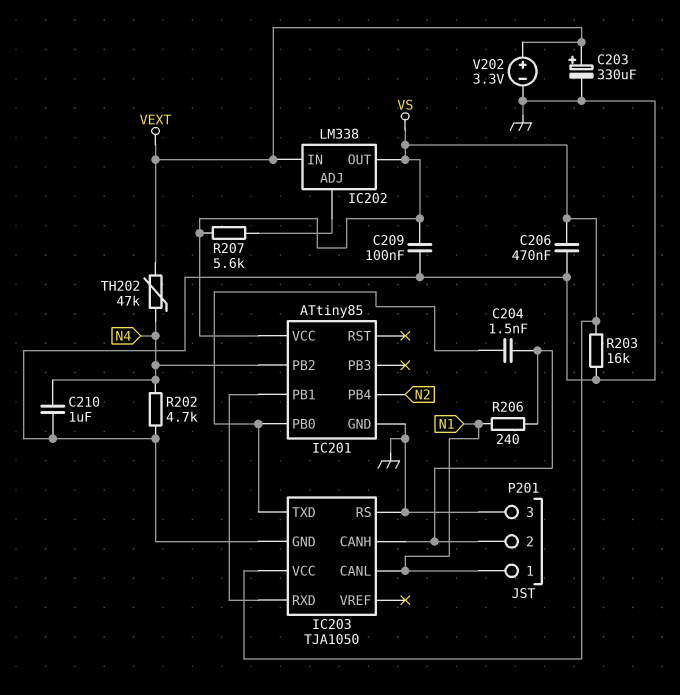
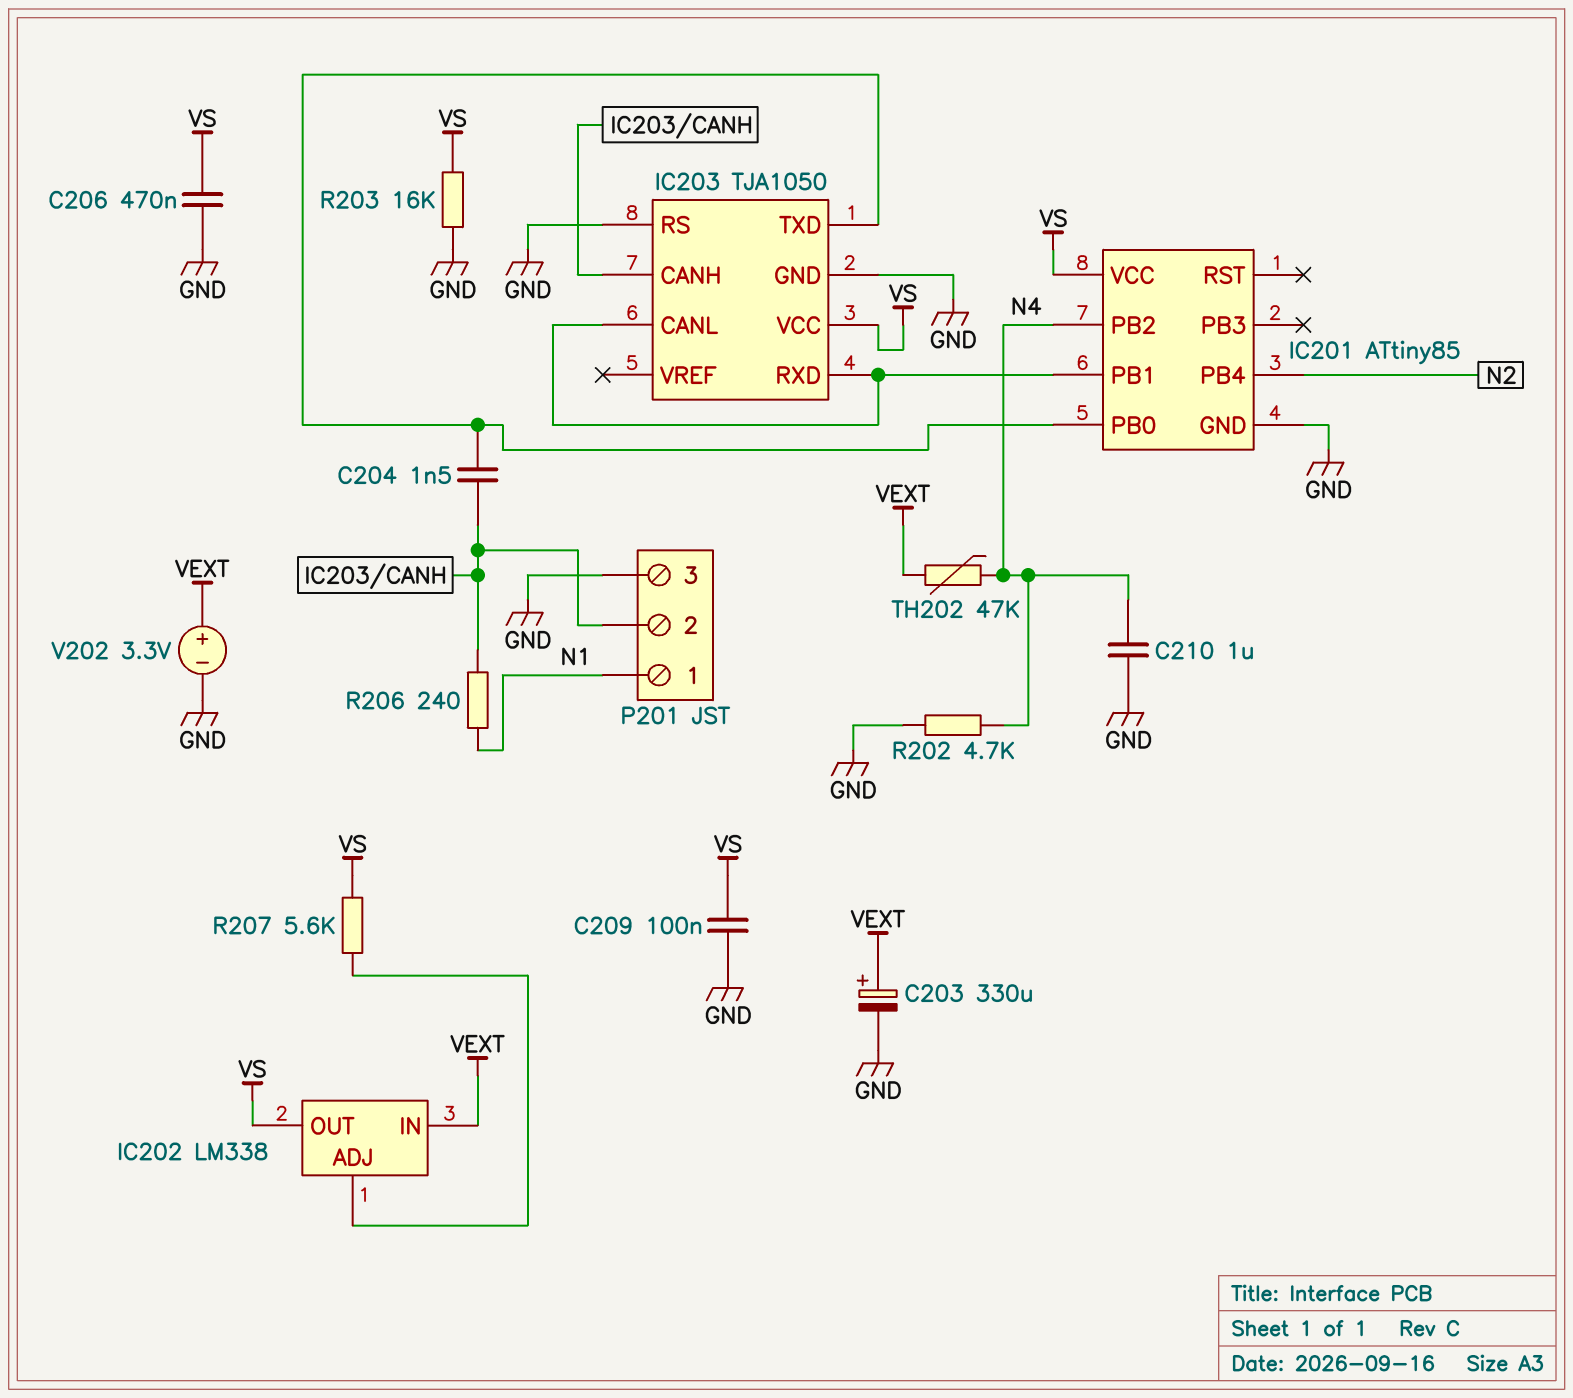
IC203 pin CANL: N1 -> IC201/PB1

